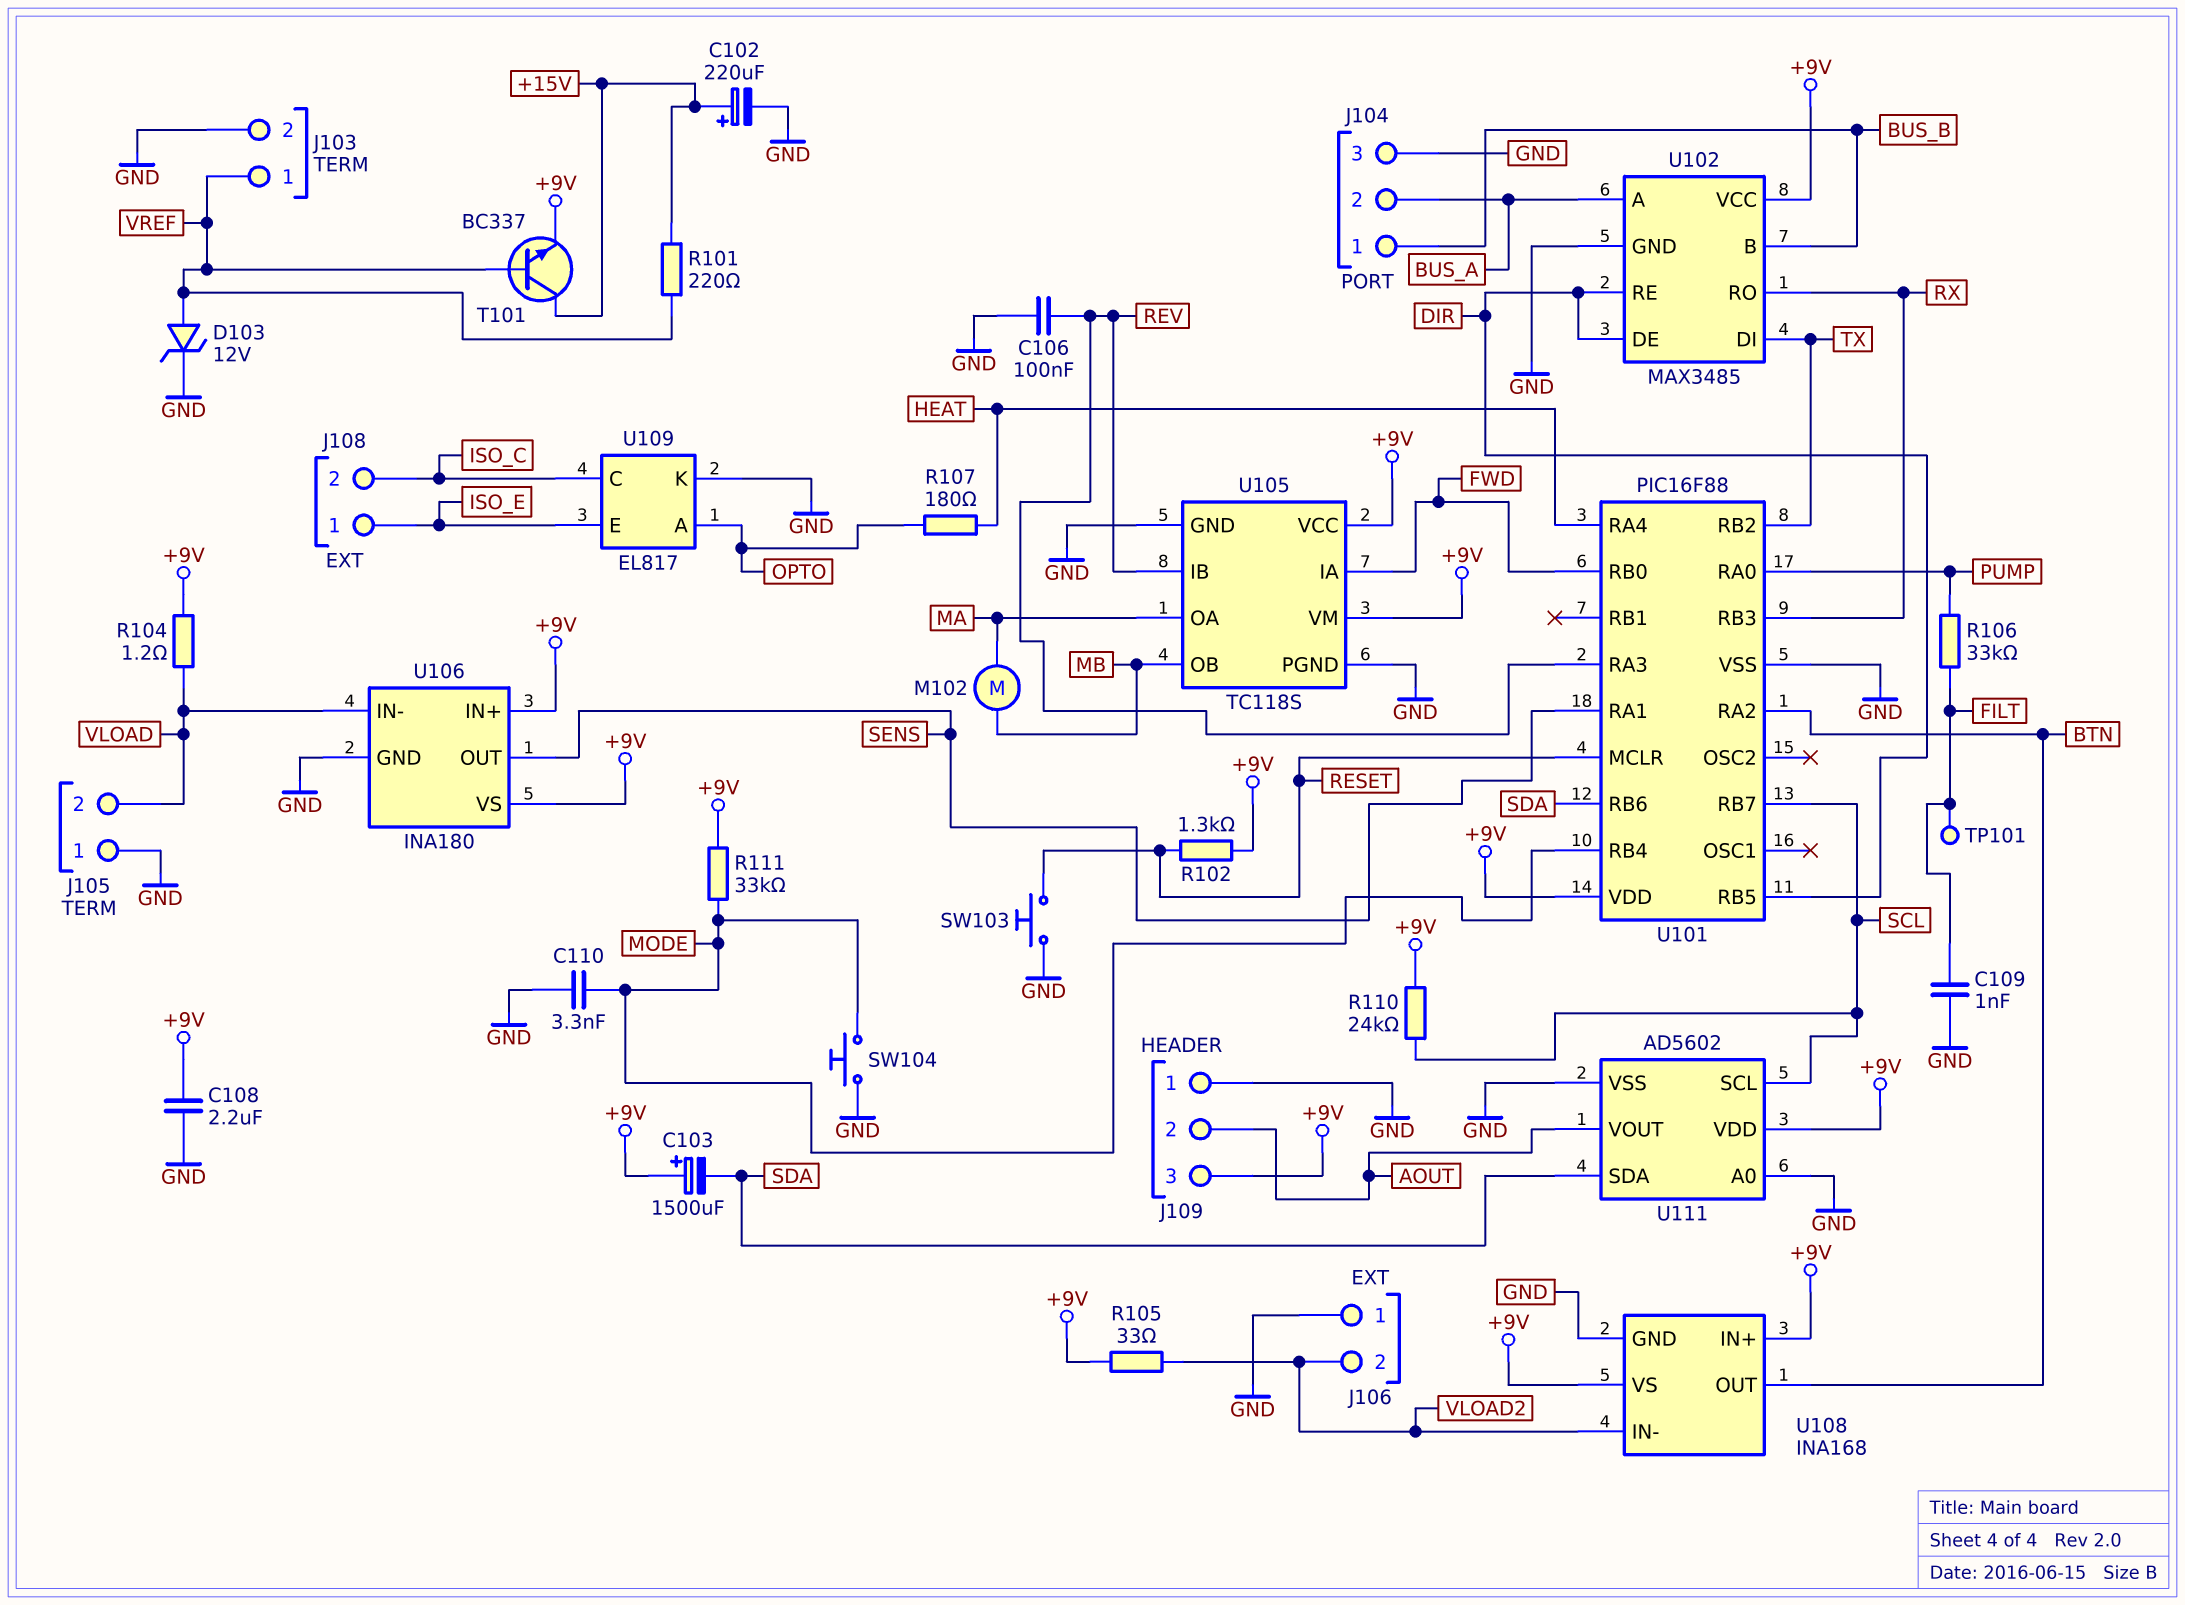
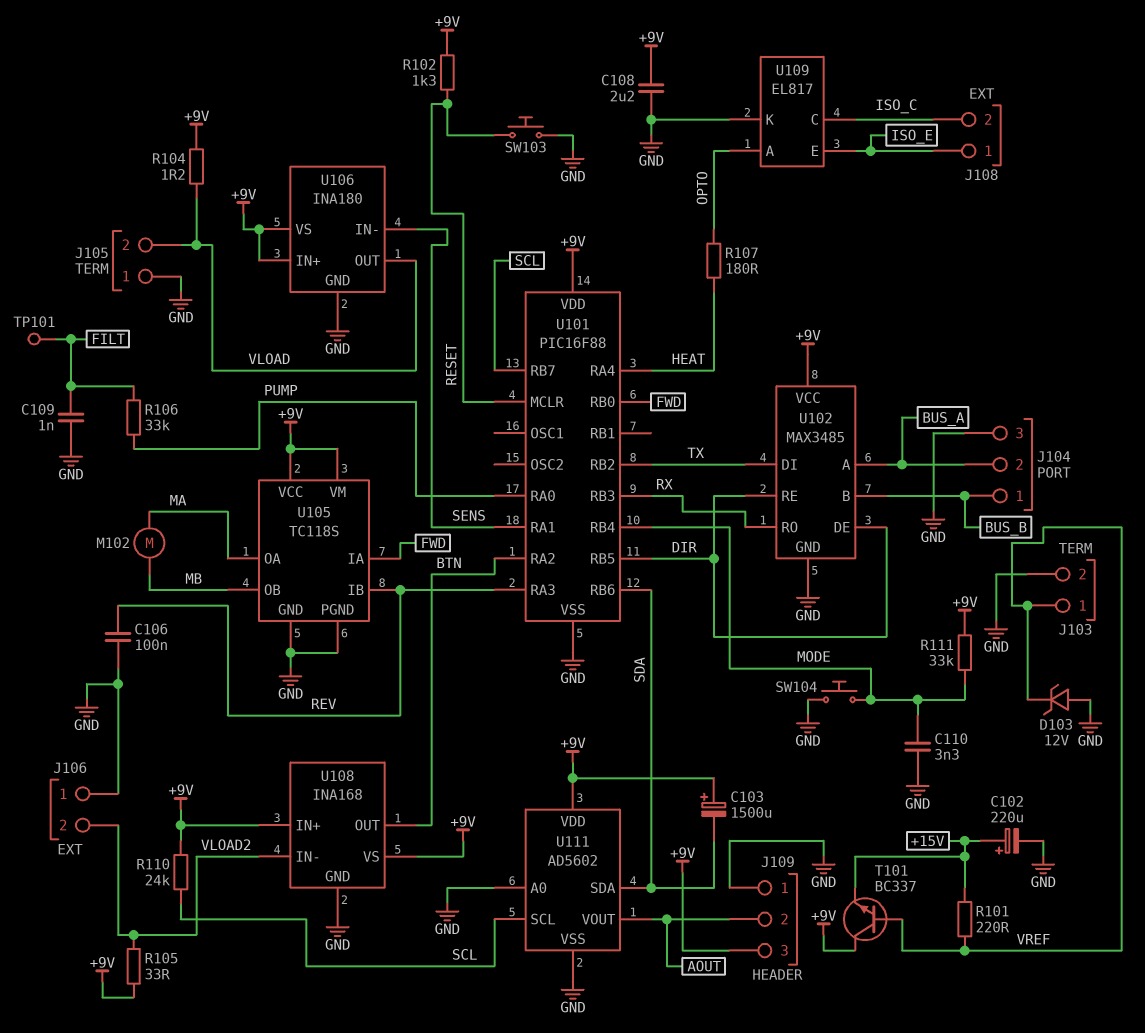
D103: zener 12V (A VREF, K GND) -> zener 12V (A GND, K VREF)
T101: NPN BC337 (B VREF, C +15V, E +9V) -> NPN BC337 (B VREF, C +9V, E +15V)
U106 pin IN-: VLOAD -> SENS
U106 pin OUT: SENS -> VLOAD

